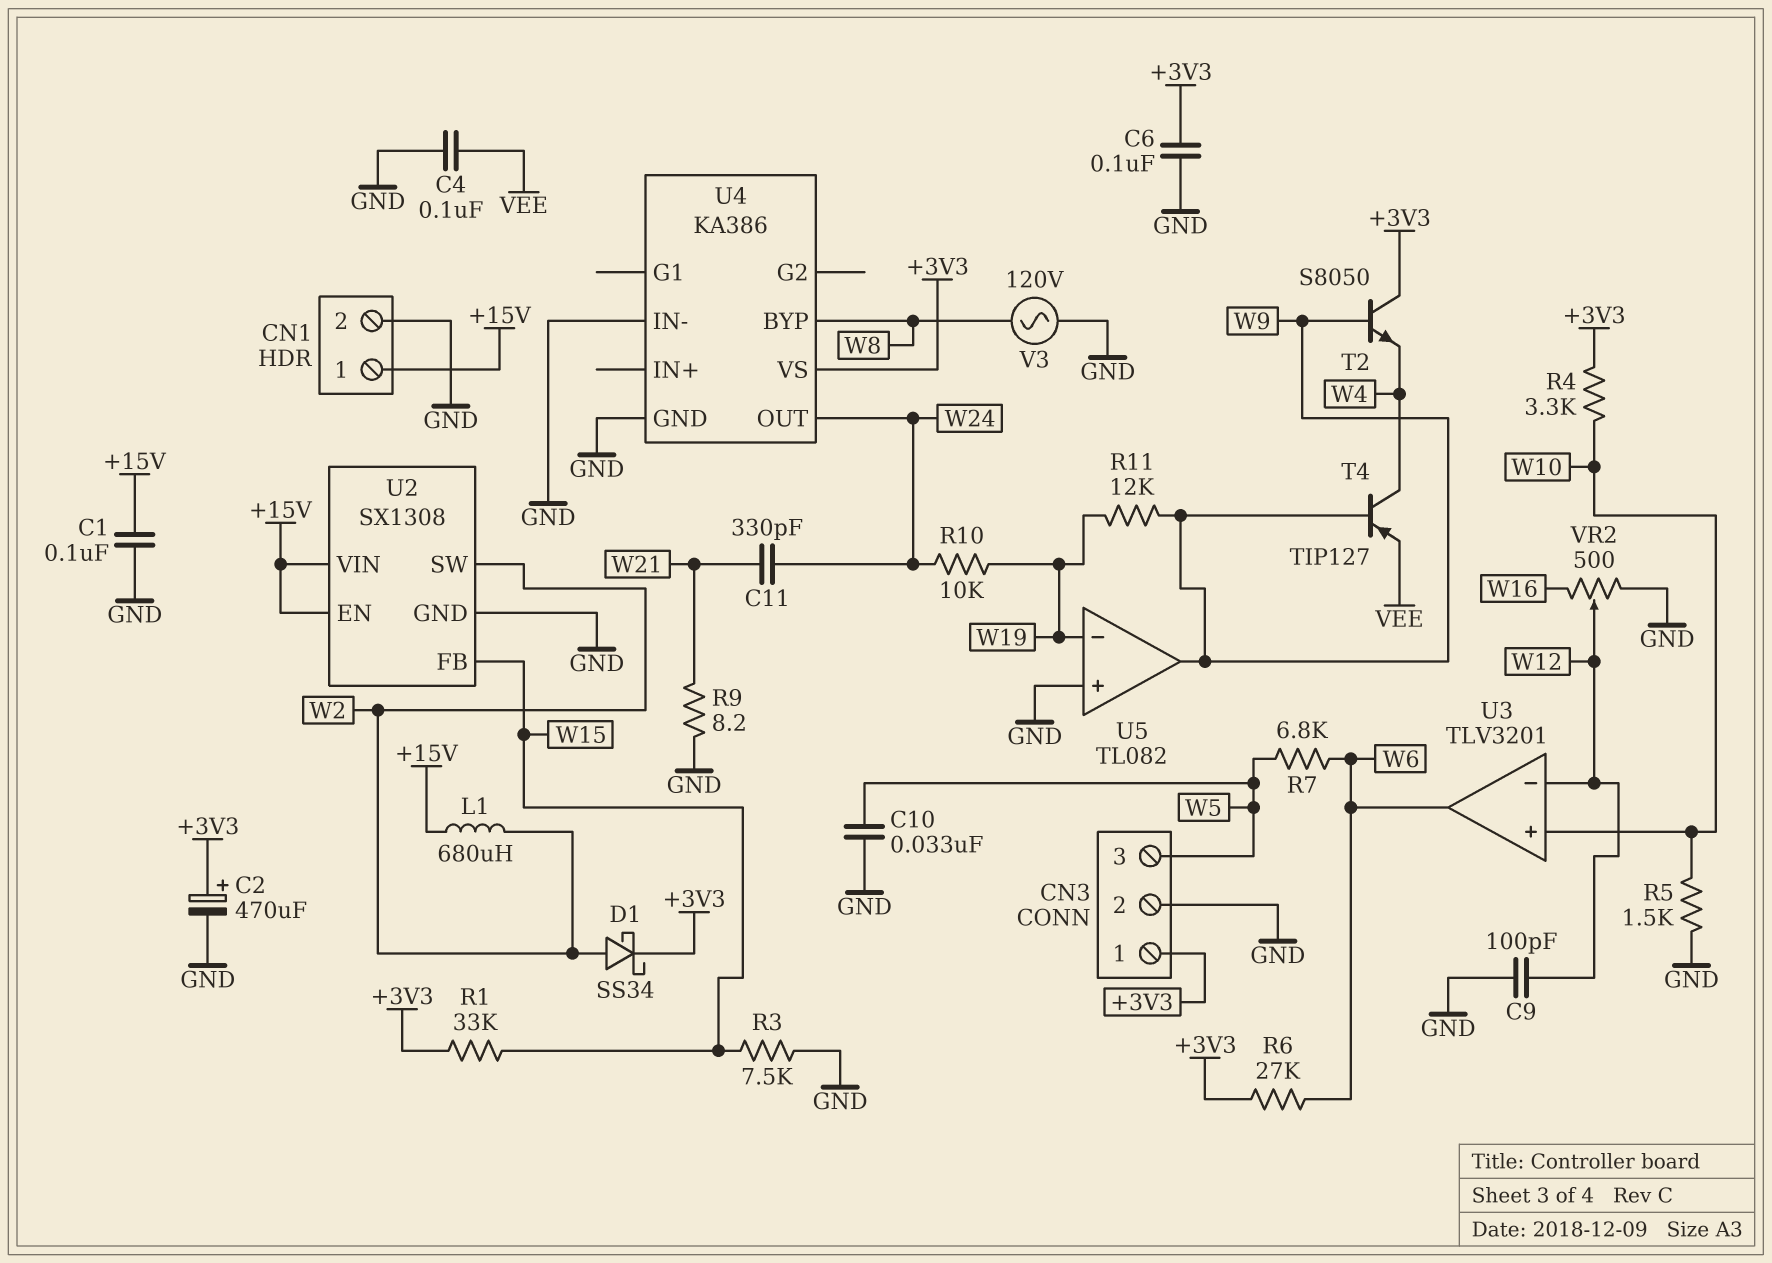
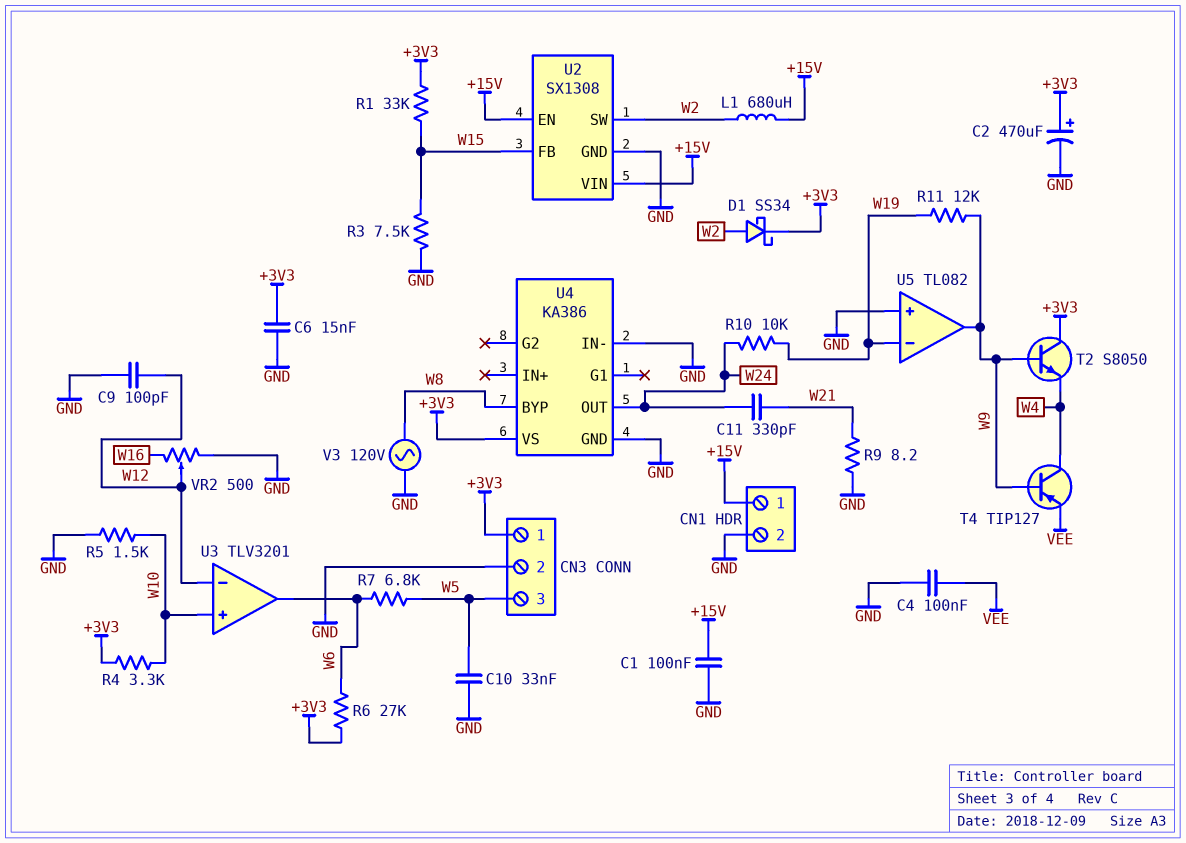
C6: 100nF (+3V3, GND) -> 15nF (+3V3, GND)

